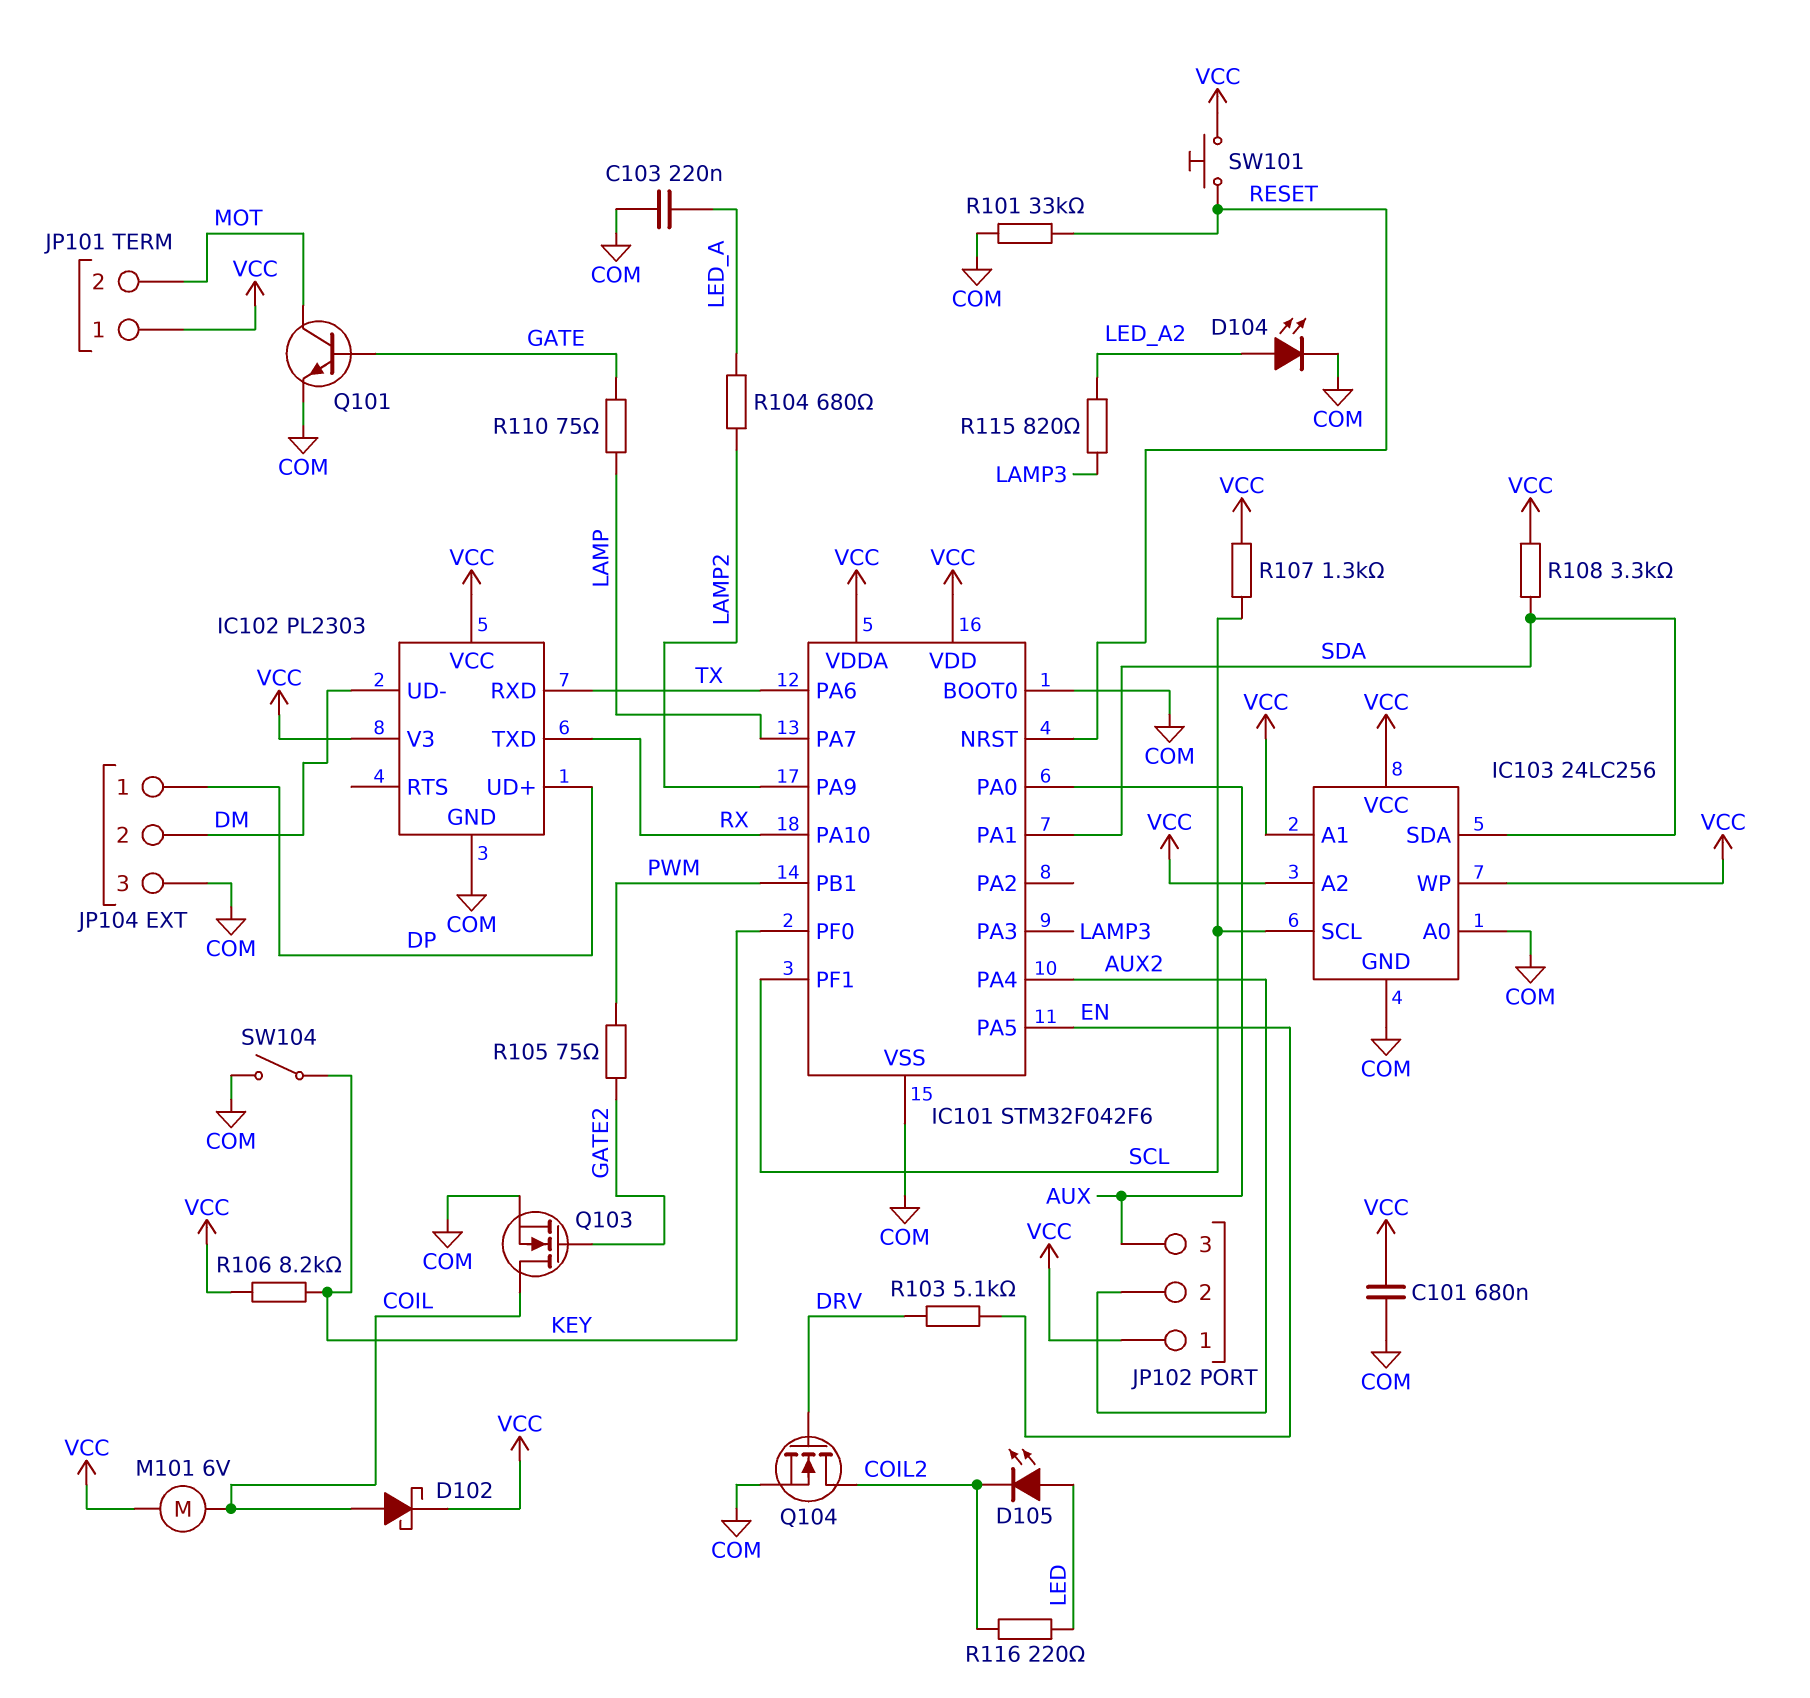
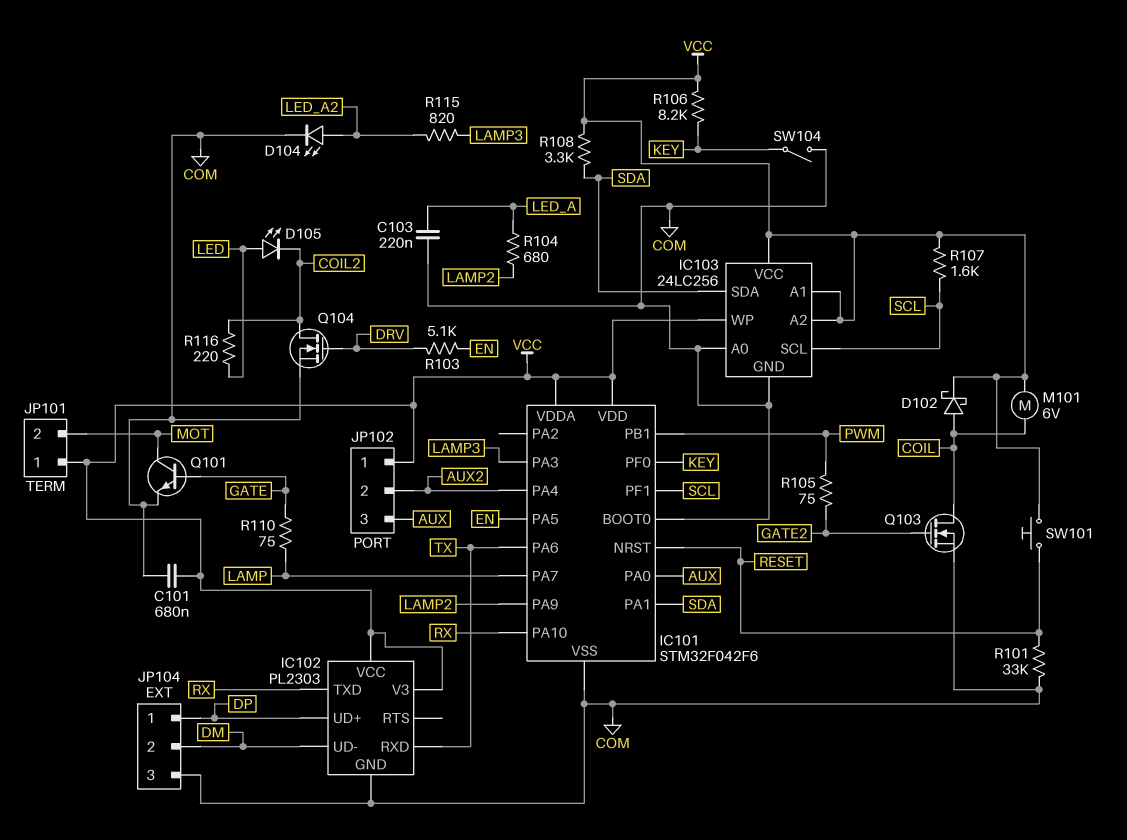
R107: 1.3k (SCL, VCC) -> 1.6k (SCL, VCC)

